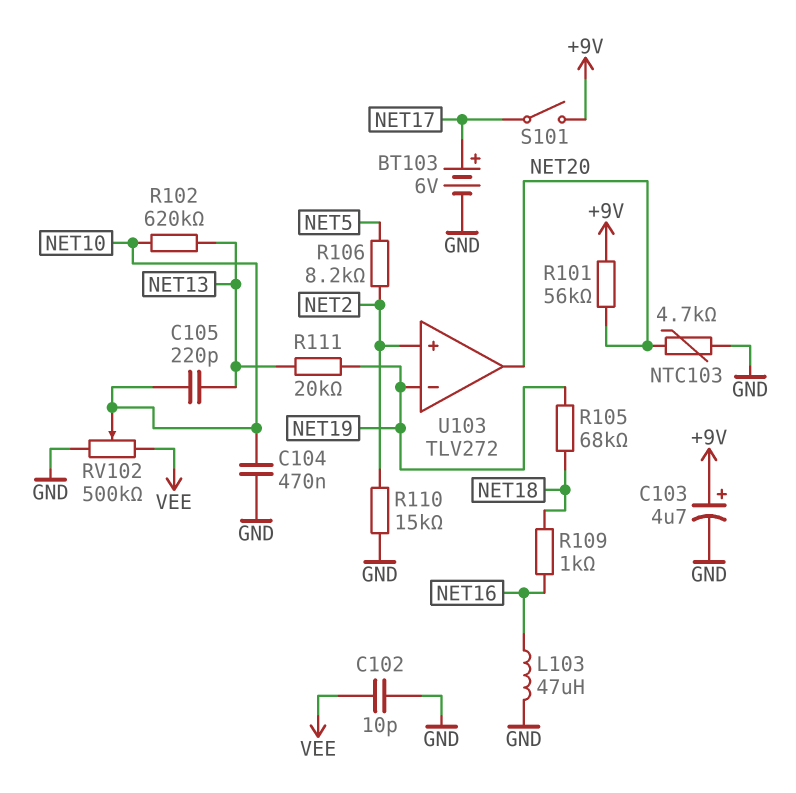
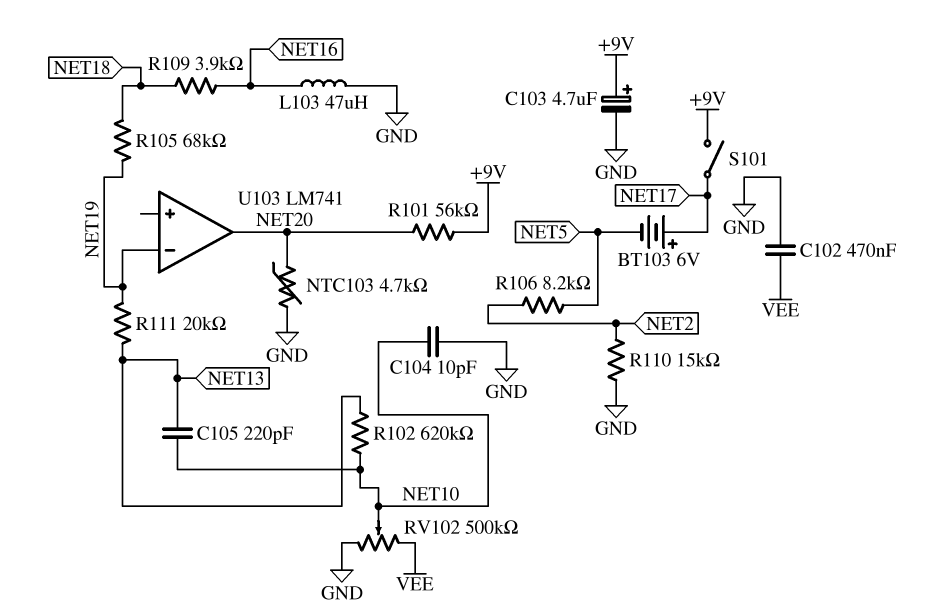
BT103: 6V (plus NET17, minus GND) -> 6V (plus NET17, minus NET5)
C102: 10pF (GND, VEE) -> 470nF (GND, VEE)
C104: 470nF (GND, NET10) -> 10pF (GND, NET10)
R109: 1k (NET16, NET18) -> 3.9k (NET16, NET18)
U103: TLV272 -> LM741
U103 pin in+: NET2 -> none

